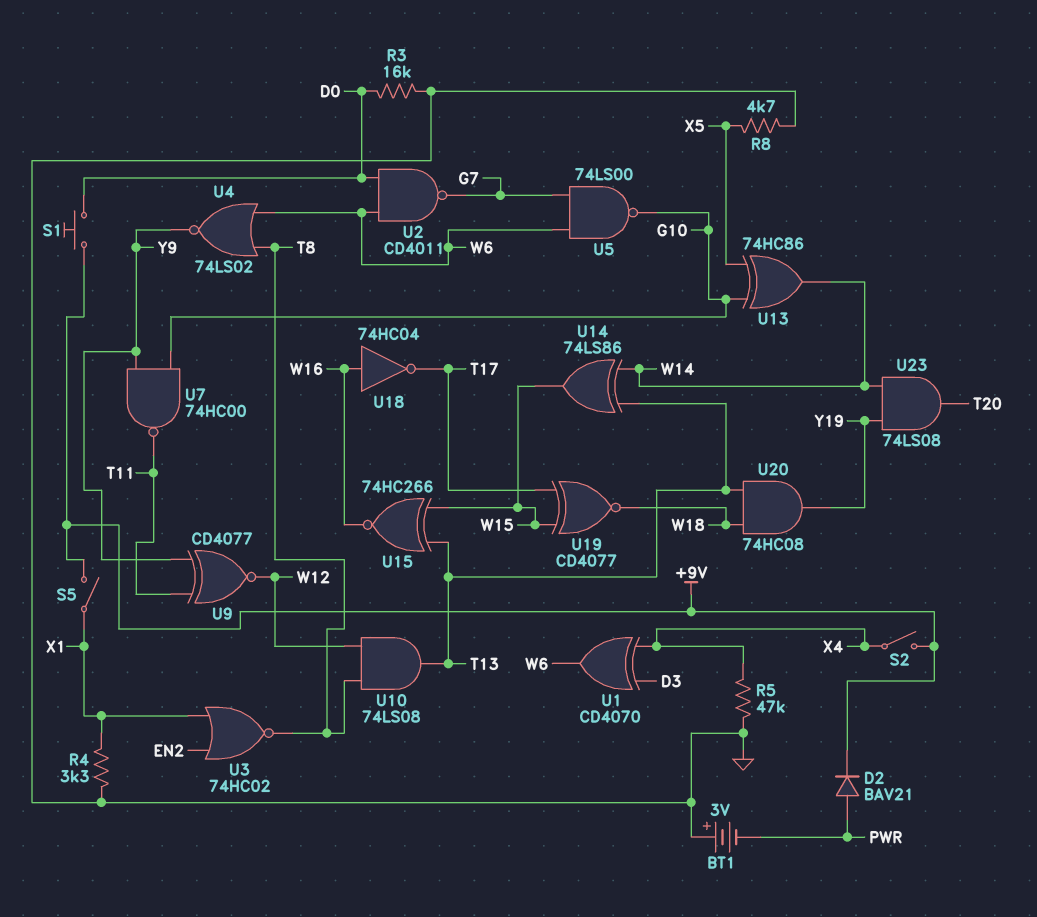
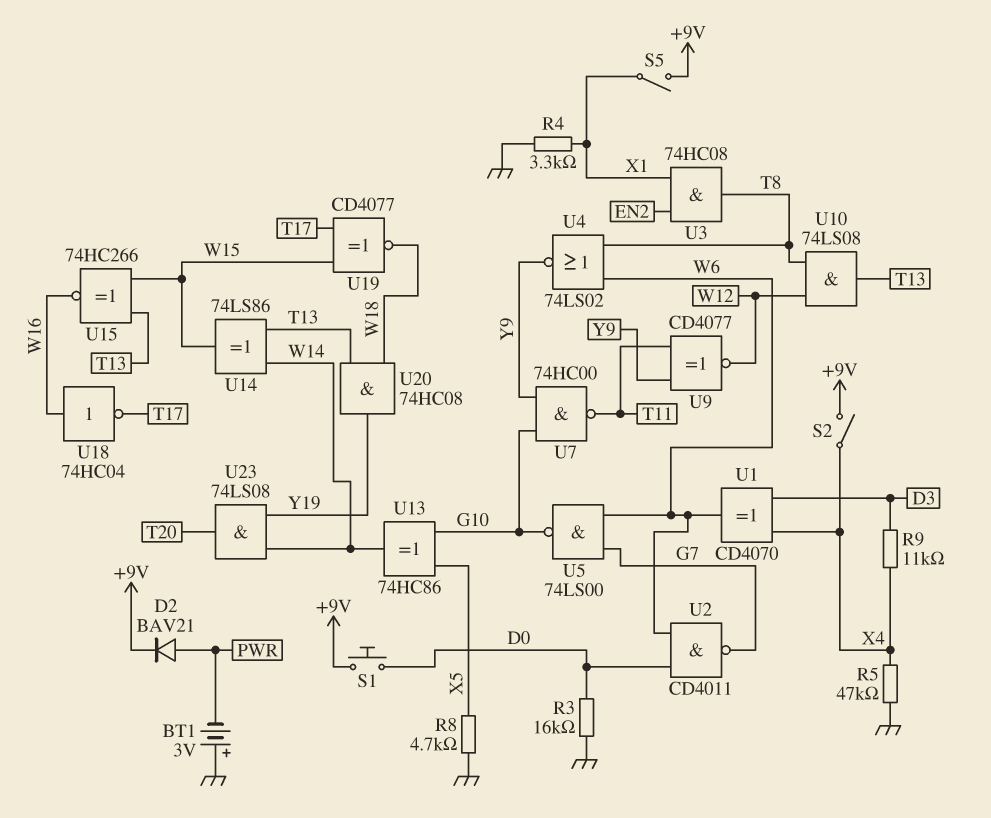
R9: none -> 11k (D3, X4)
U3: NOR 74HC02 (in EN2, in X1, out T8) -> AND 74HC08 (in EN2, in X1, out T8)

